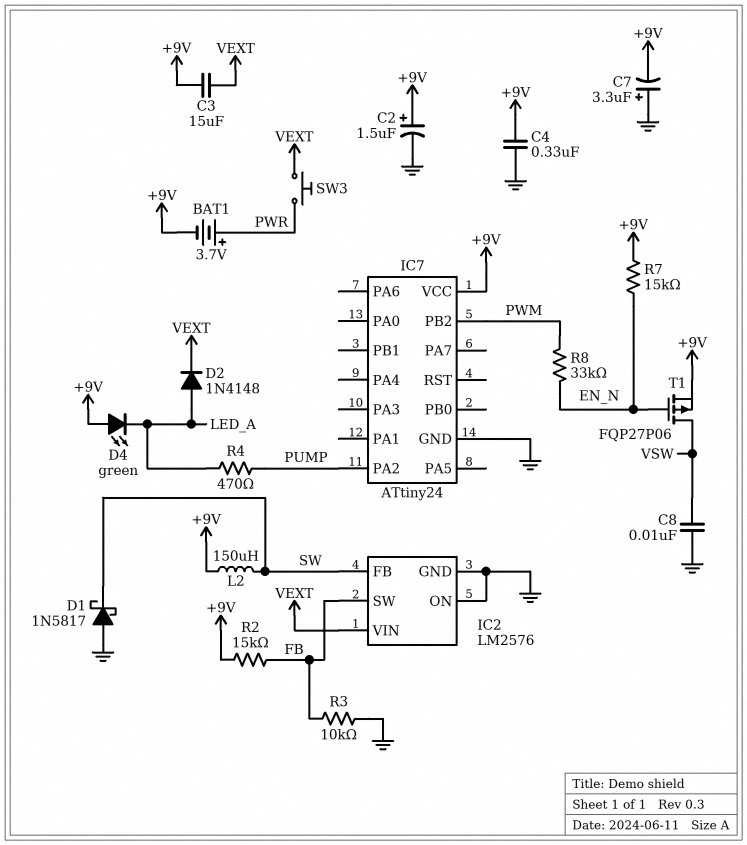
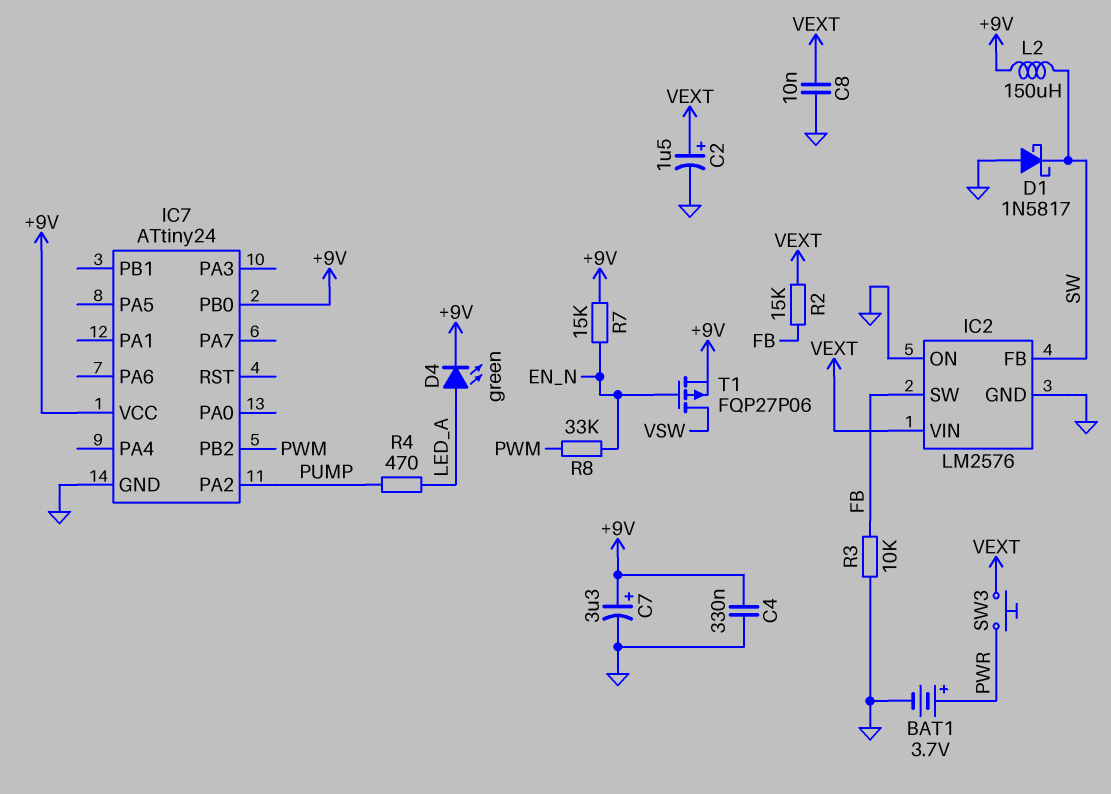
BAT1: 3.7V (plus PWR, minus +9V) -> 3.7V (plus PWR, minus GND)
C2: 1.5uF (plus +9V, minus GND) -> 1.5uF (plus VEXT, minus GND)
C3: 15uF (+9V, VEXT) -> none
C7: 3.3uF (plus GND, minus +9V) -> 3.3uF (plus +9V, minus GND)
C8: 10nF (GND, VSW) -> 10nF (GND, VEXT)
D2: diode 1N4148 (A LED_A, K VEXT) -> none
D4: LED green (A +9V, K LED_A) -> LED green (A LED_A, K +9V)
IC7 pin PB0: none -> +9V
R2: 15k (+9V, FB) -> 15k (FB, VEXT)

